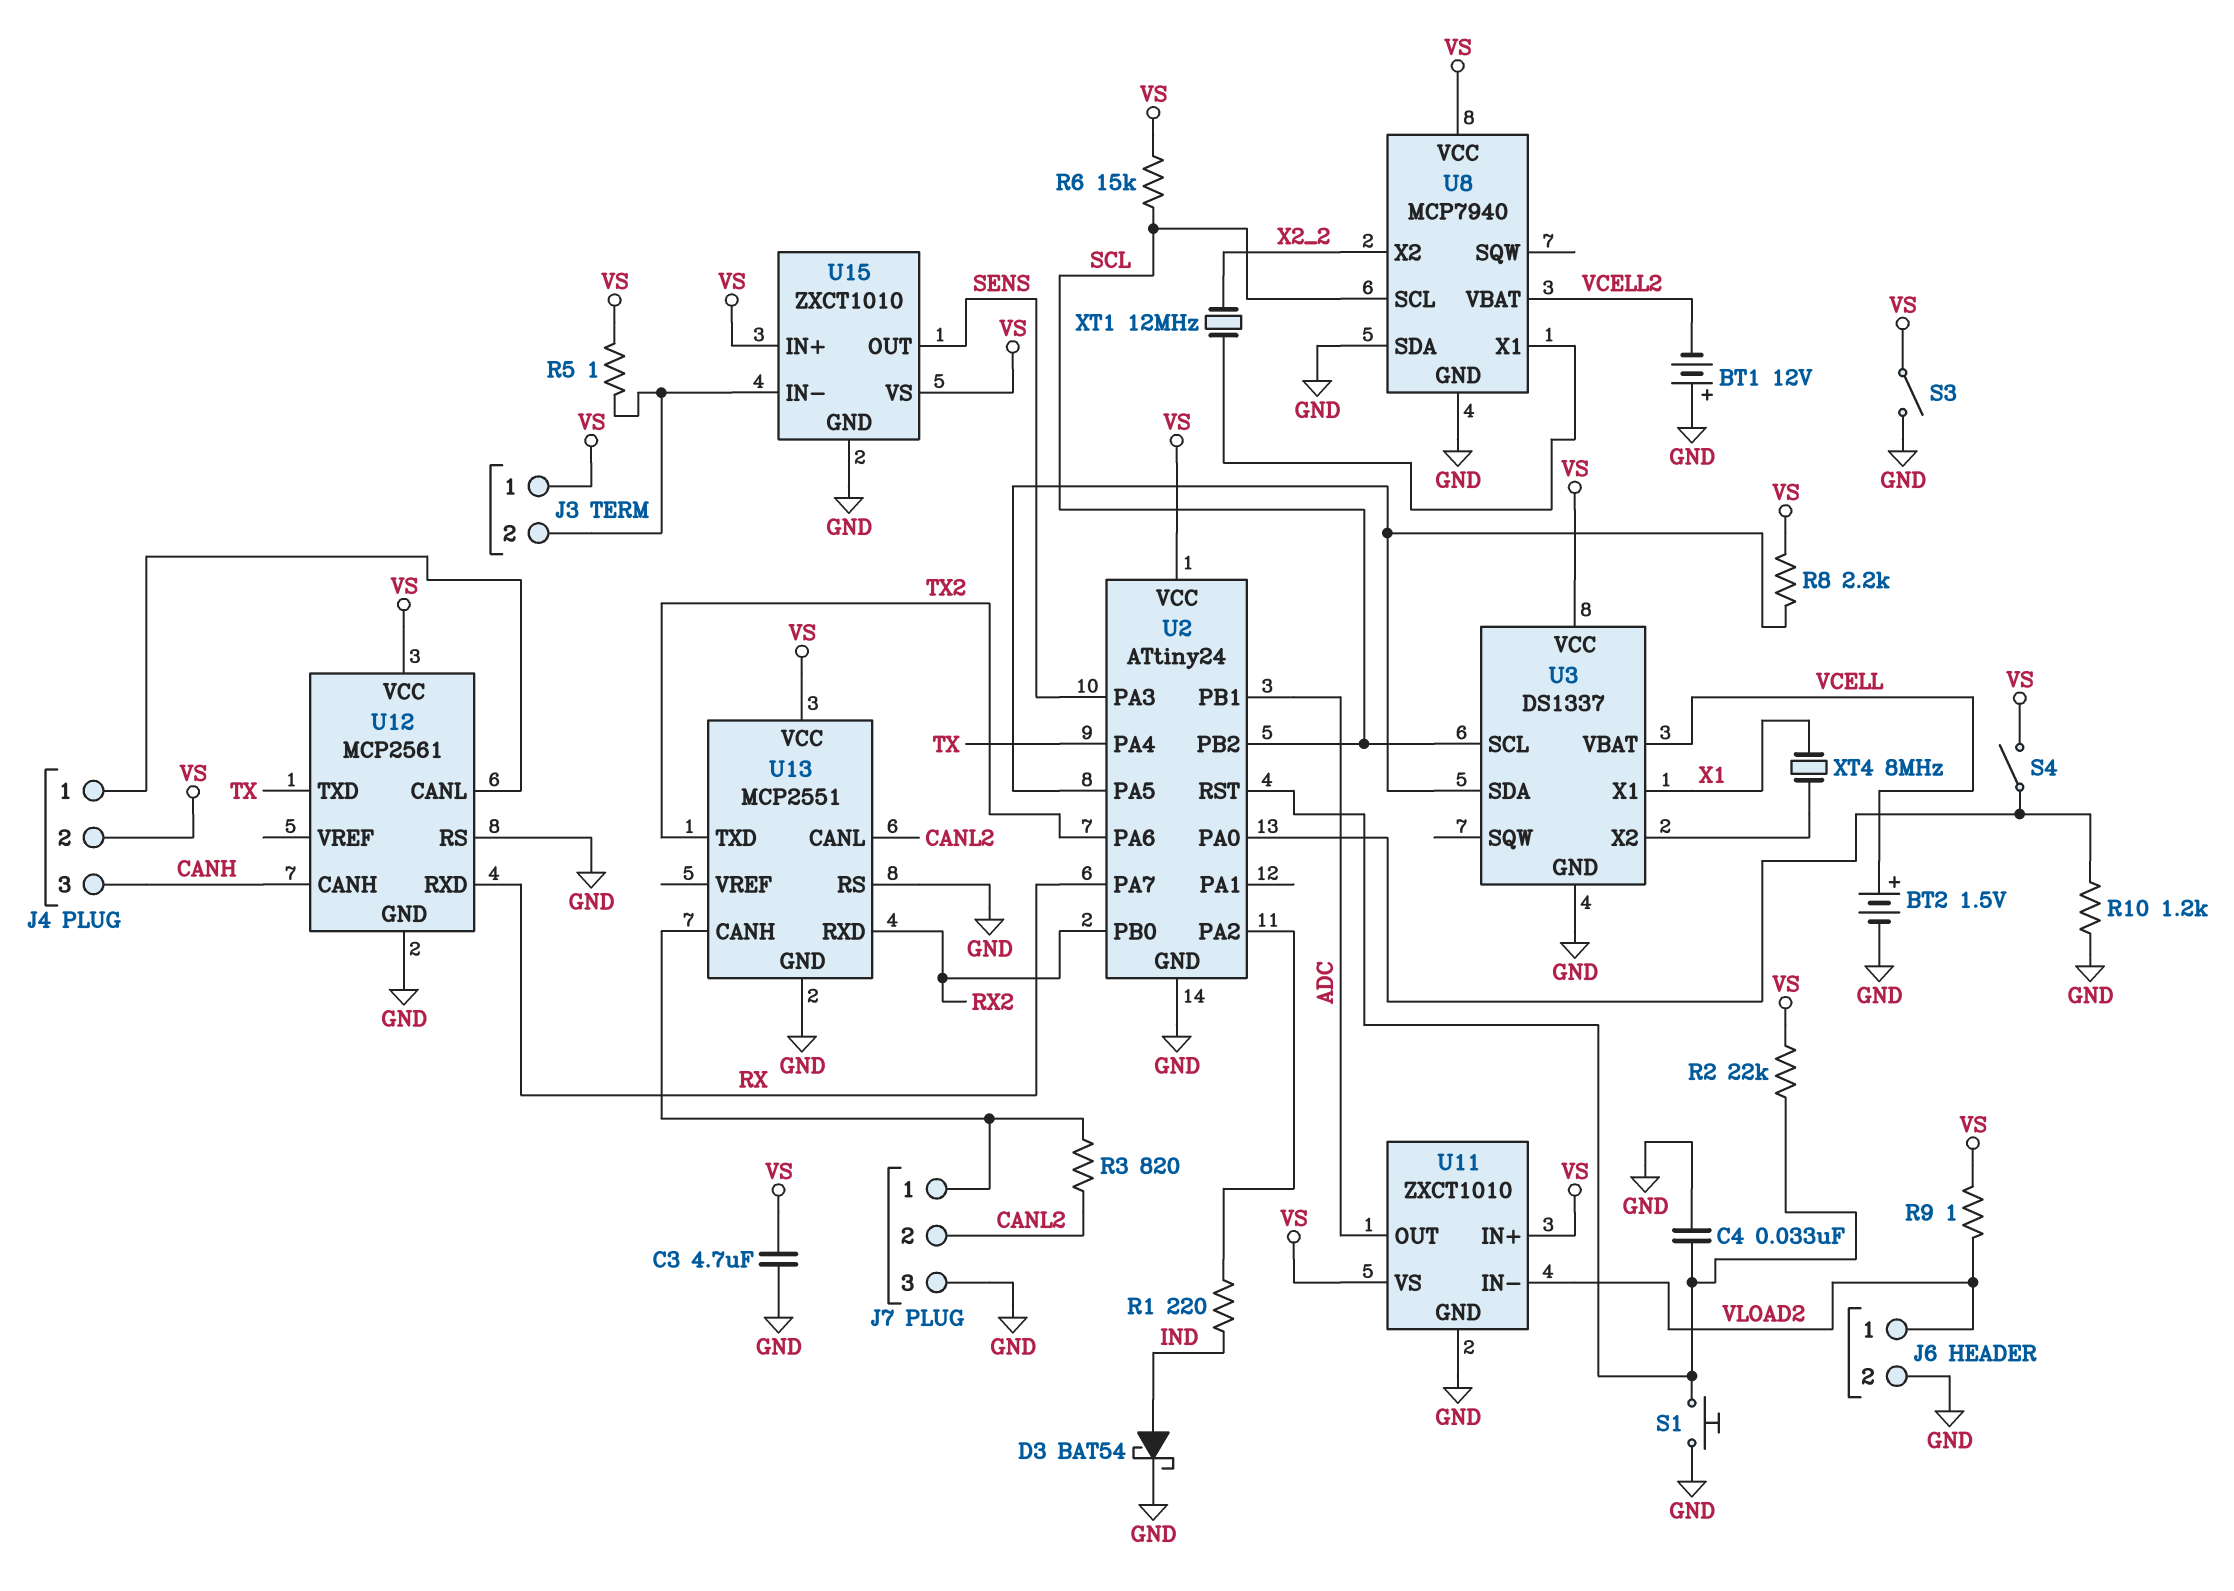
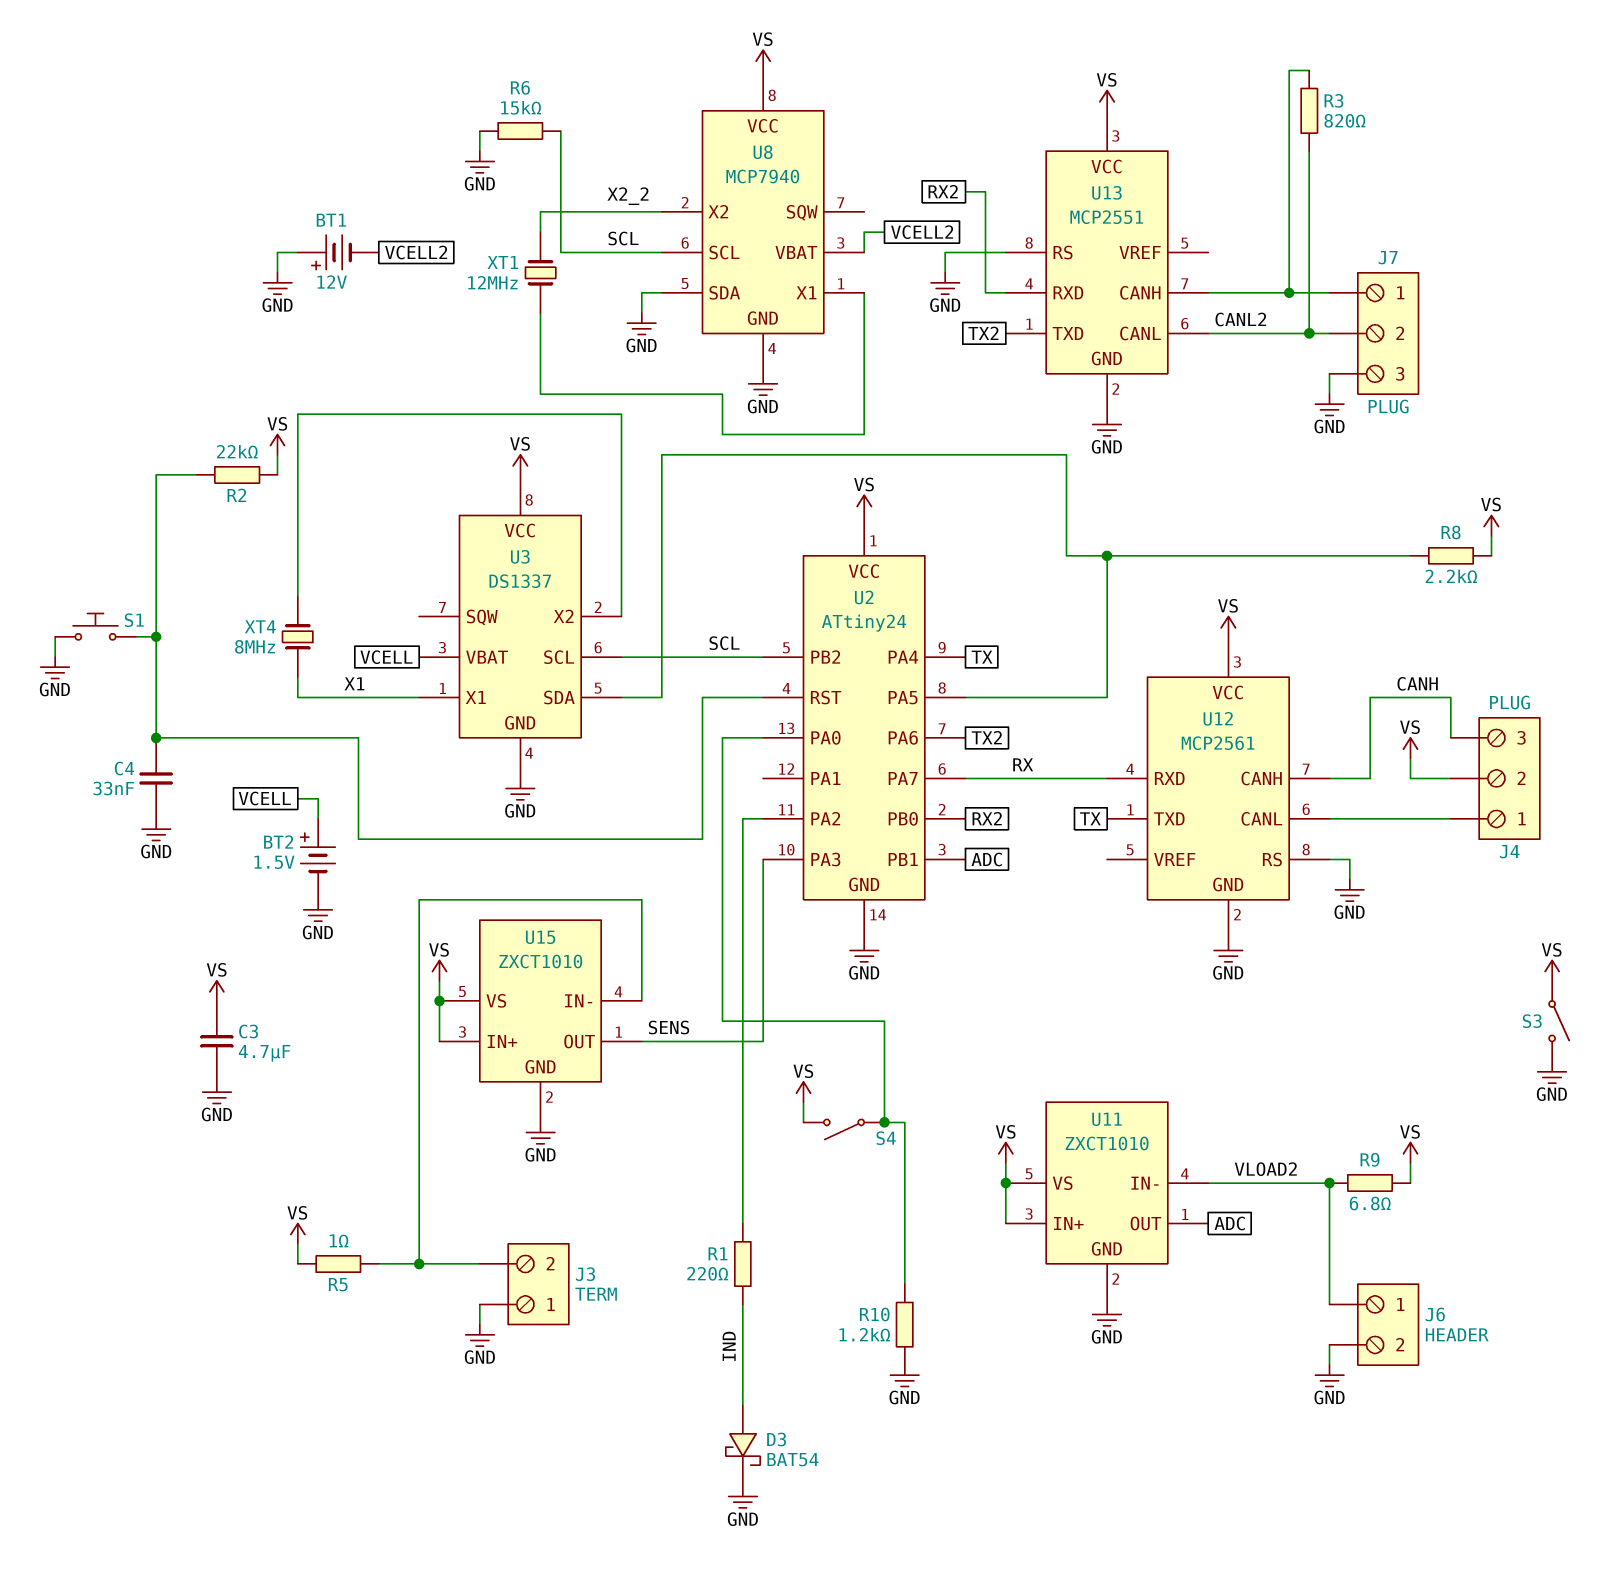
J3 pin 1: VS -> GND
R6: 15k (SCL, VS) -> 15k (GND, SCL)
R9: 1 (VLOAD2, VS) -> 6.8 (VLOAD2, VS)

